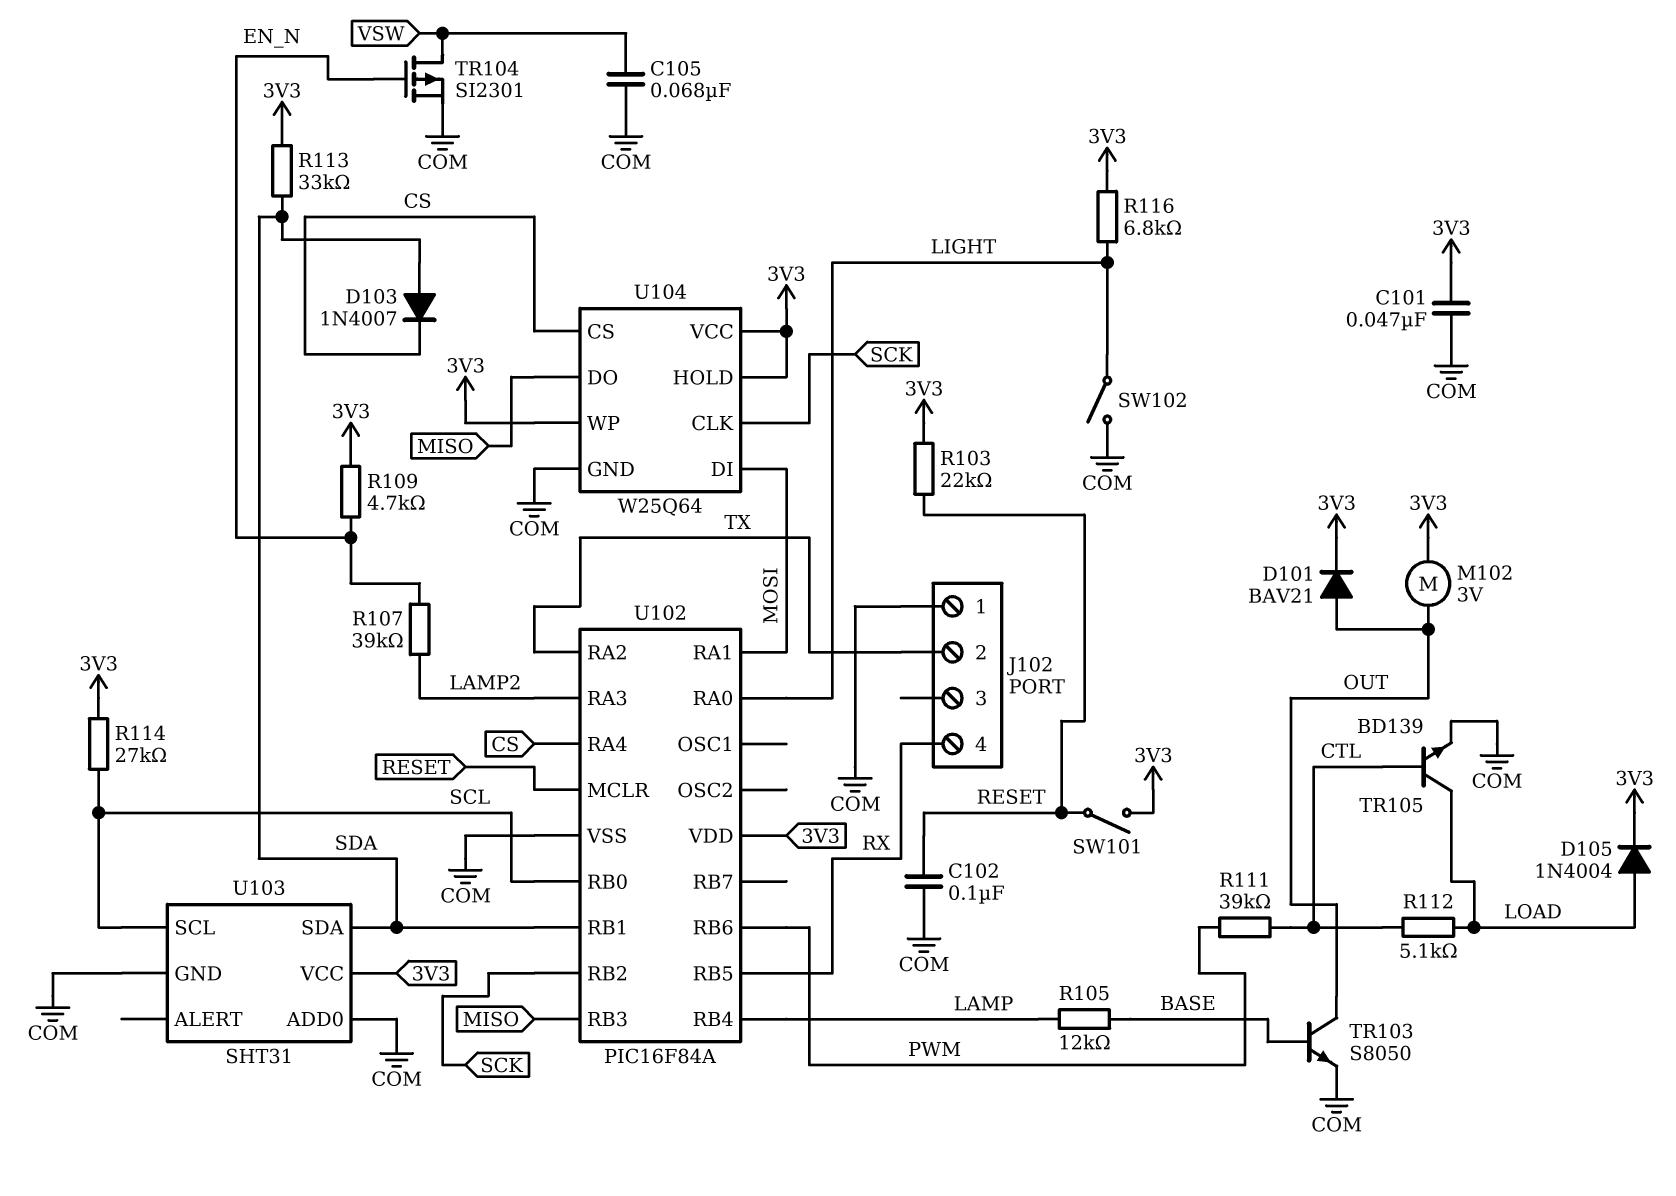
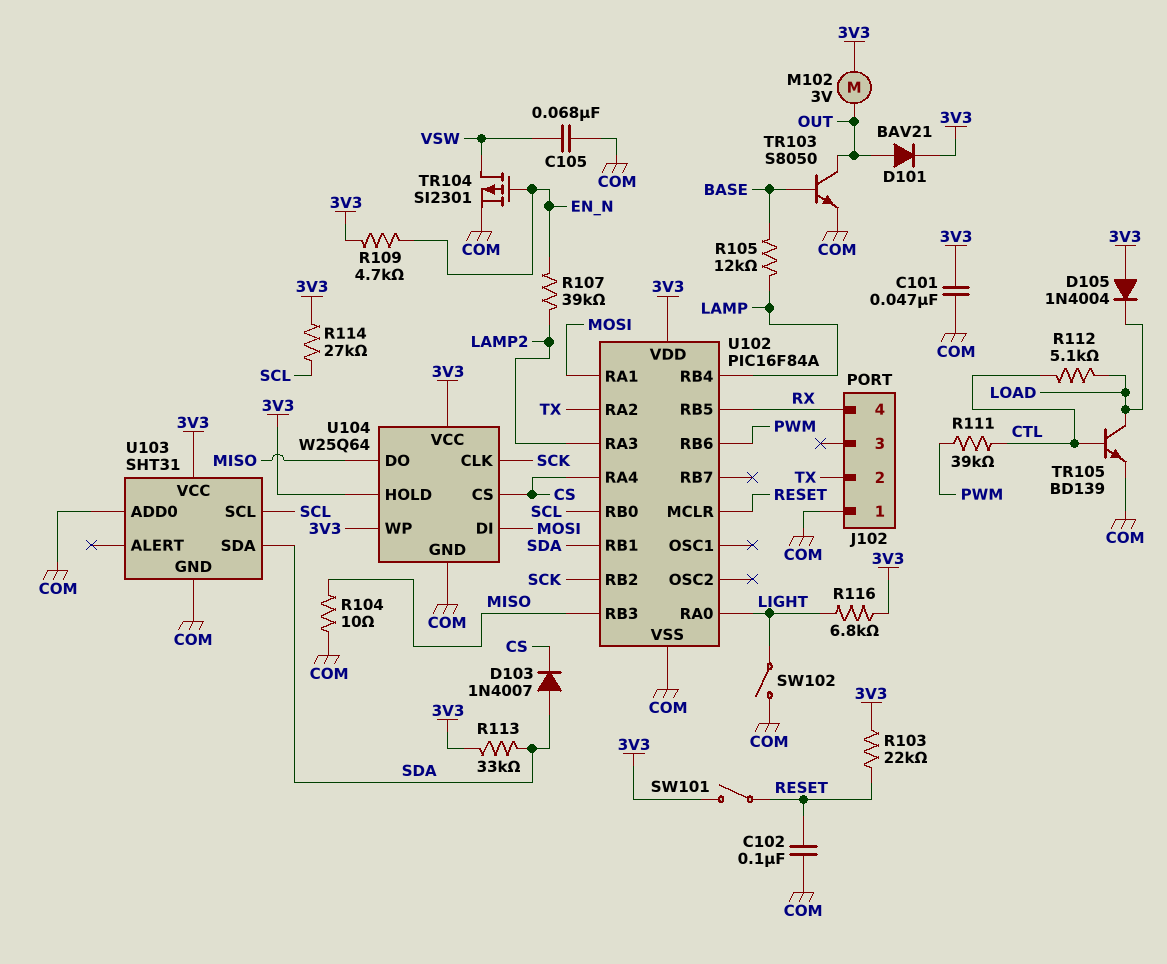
D105: diode 1N4004 (A LOAD, K 3V3) -> diode 1N4004 (A 3V3, K LOAD)
R104: none -> 10 (COM, MISO)

